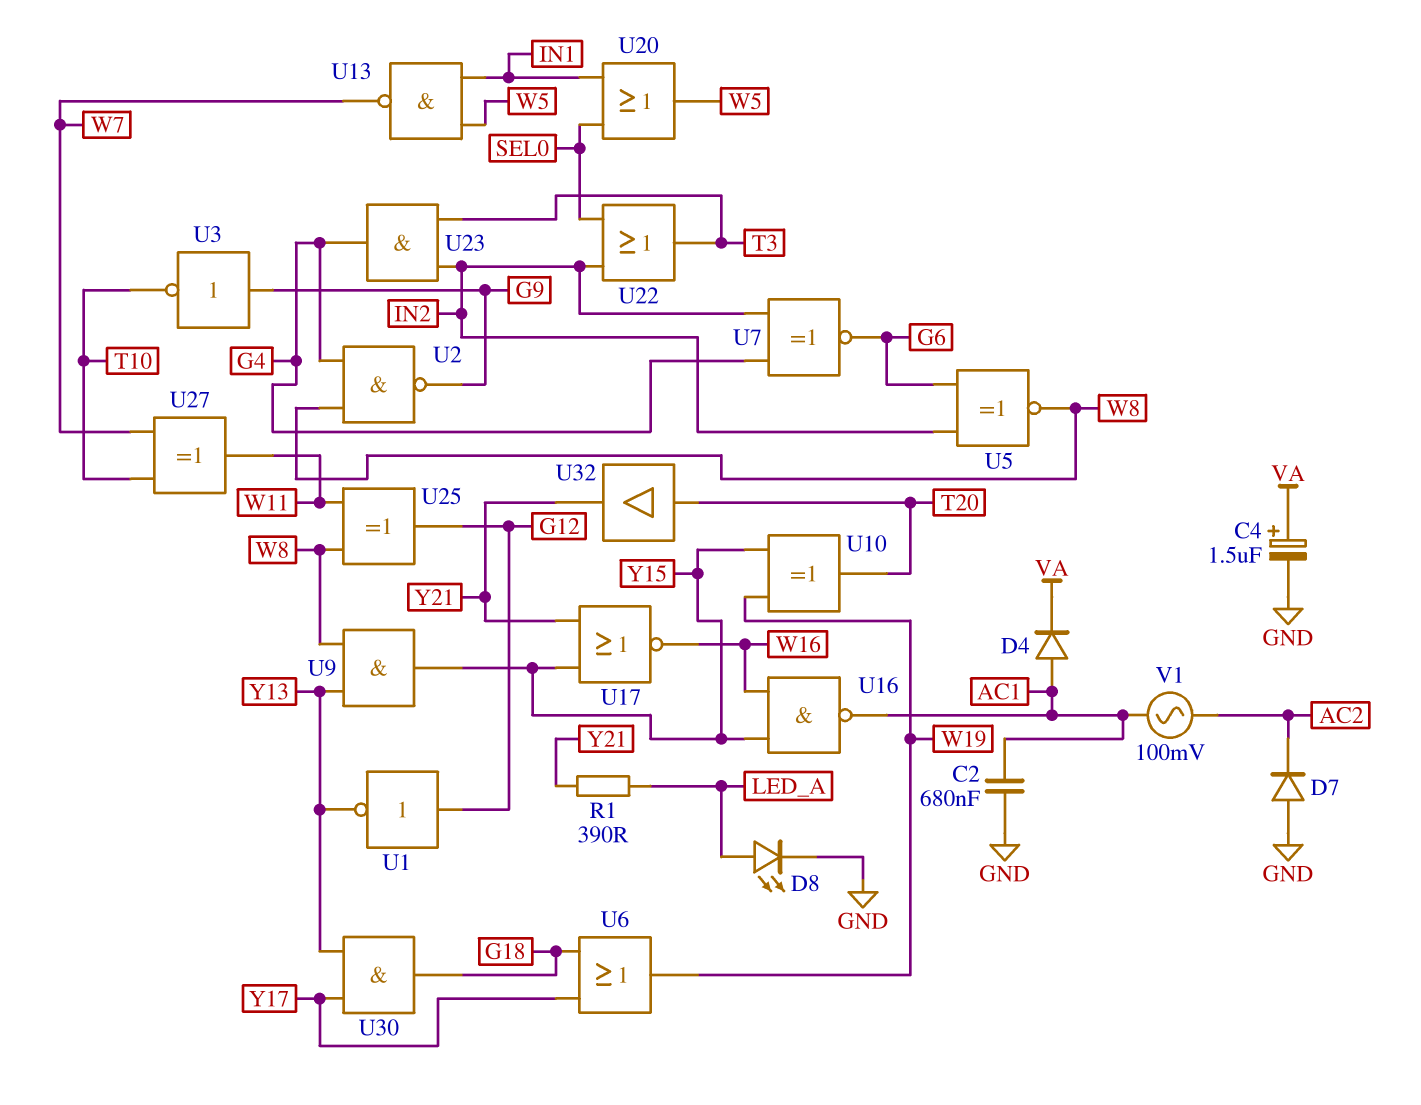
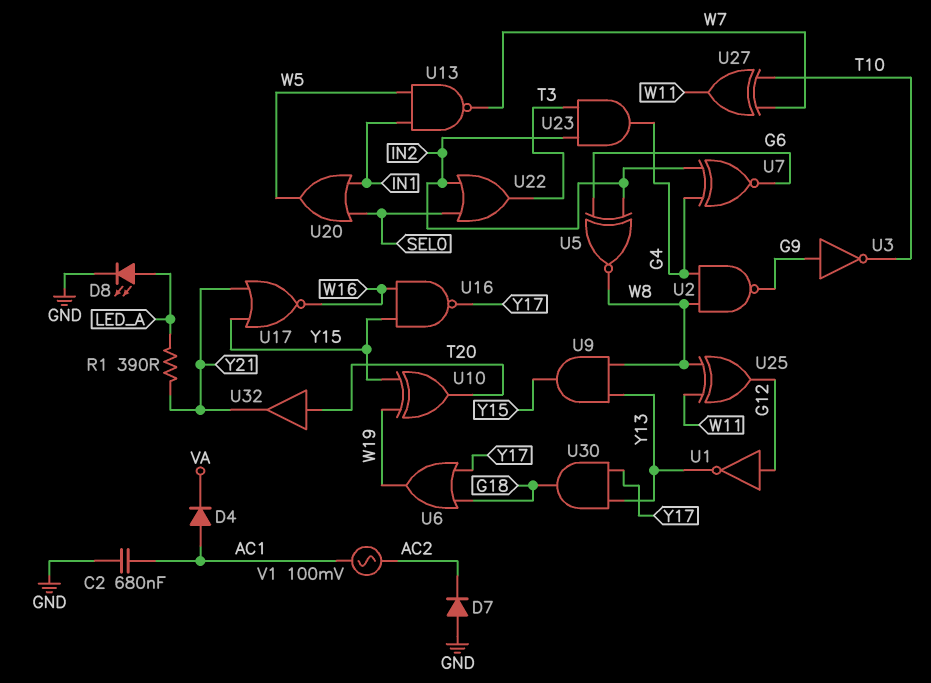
C4: 1.5uF (plus VA, minus GND) -> none
U16: NAND (in W16, in Y15, out AC1) -> NAND (in W16, in Y15, out Y17)

